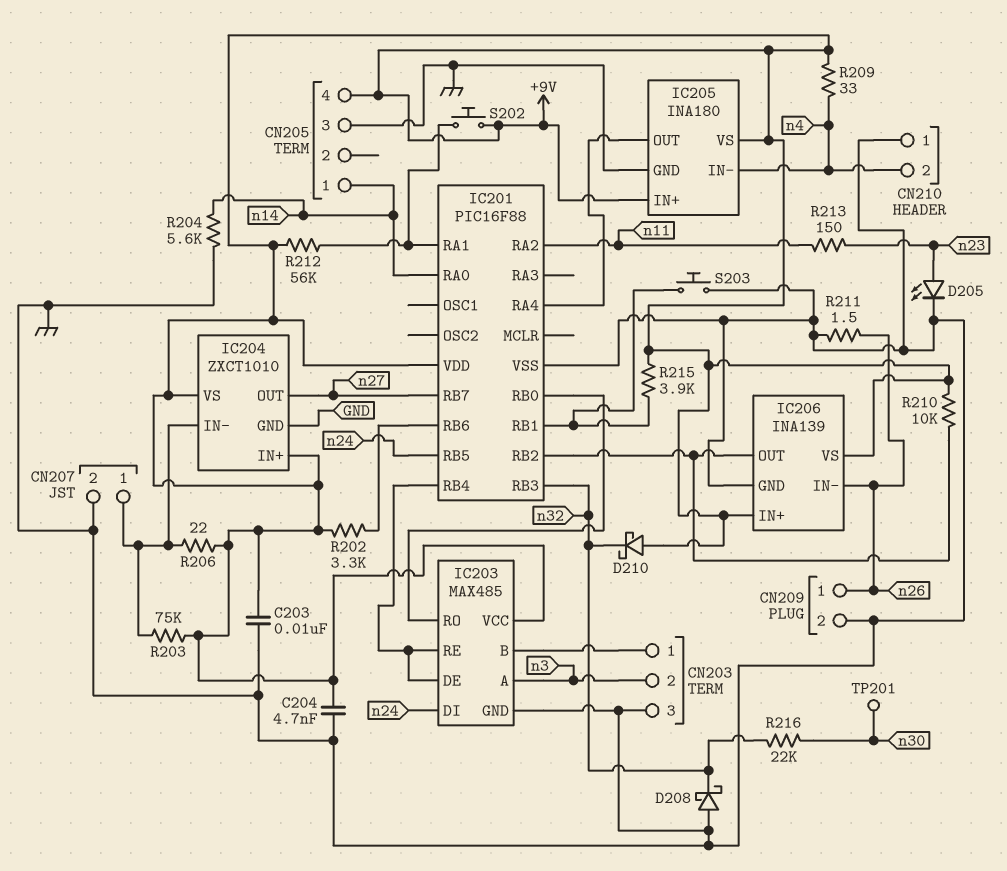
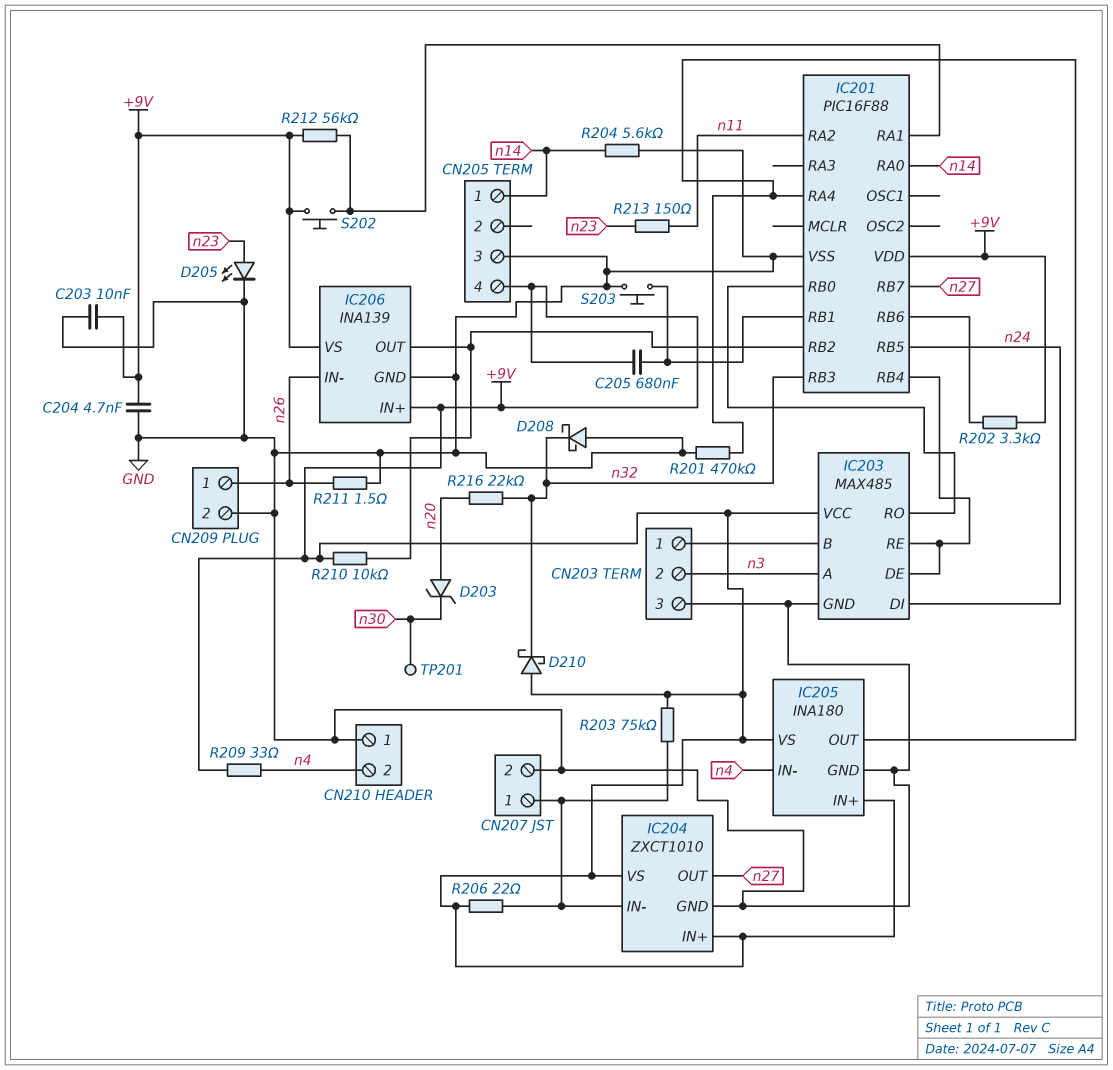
C205: none -> 680nF (+9V, IC201/RB1)
D203: none -> zener (A n20, K n30)
R201: none -> 470k (GND, IC201/RA4)
R215: 3.9k (+9V, IC201/RB1) -> none
R216: 22k (n30, n32) -> 22k (n20, n32)

